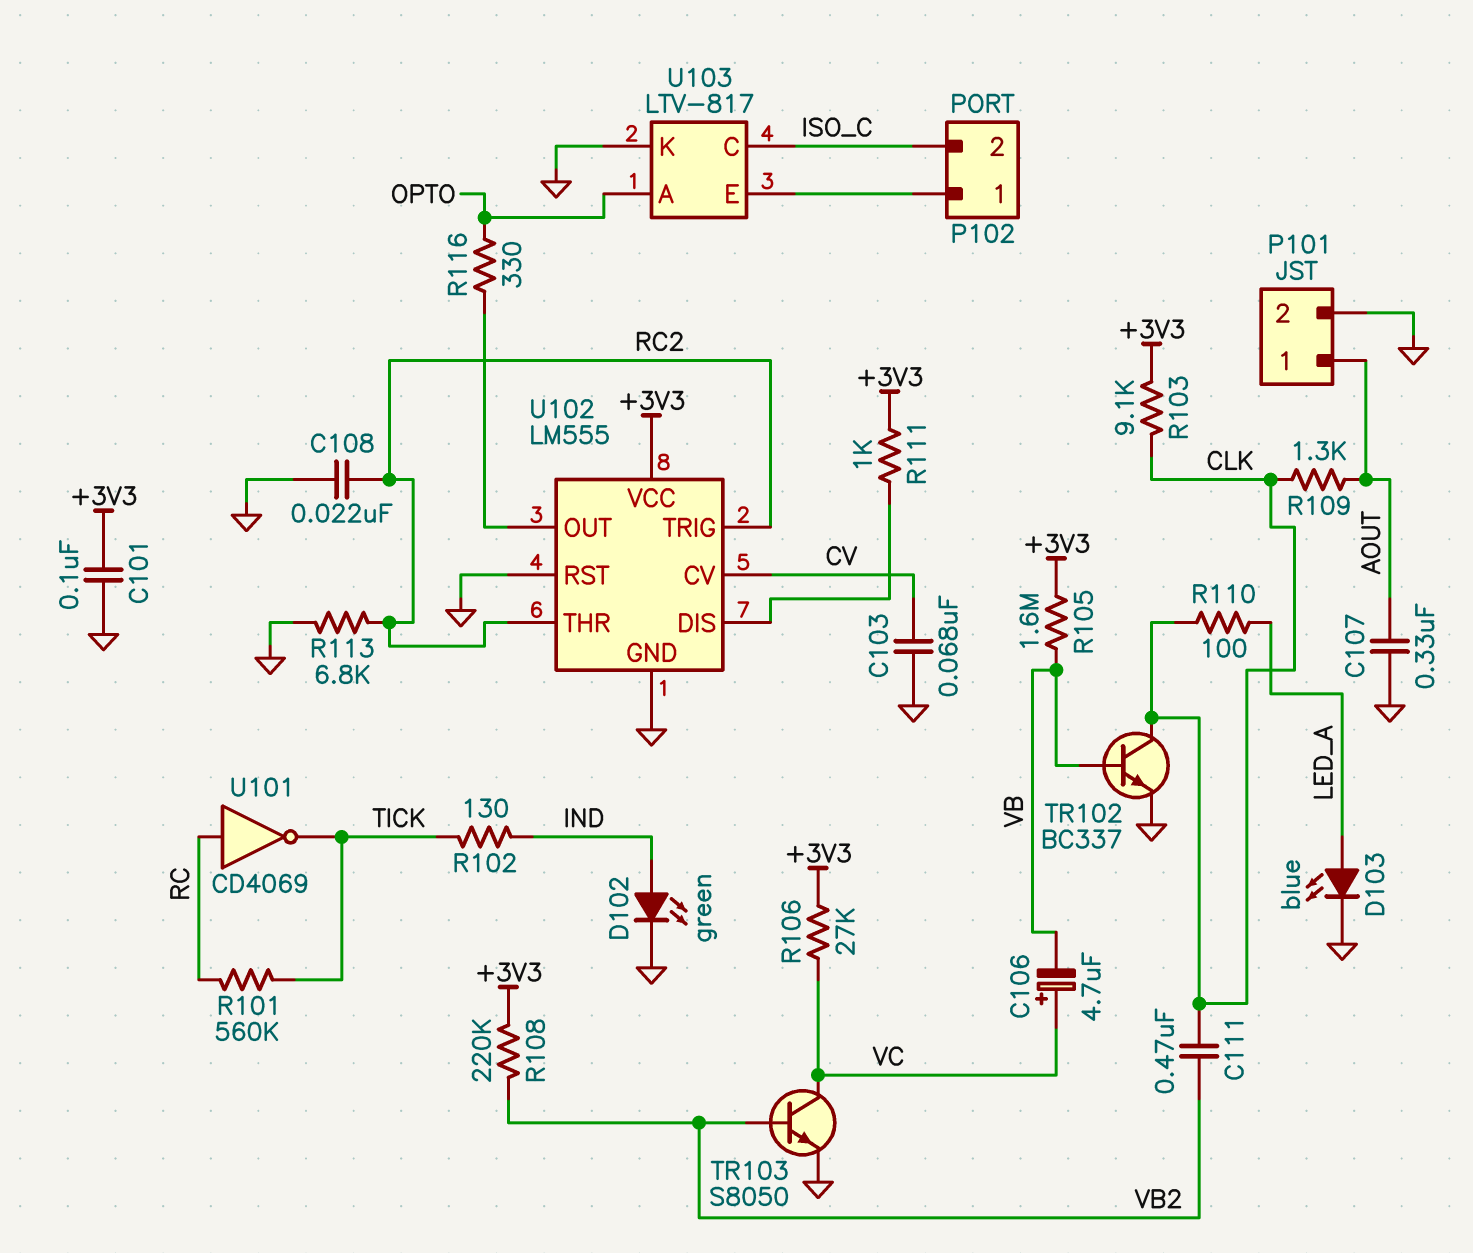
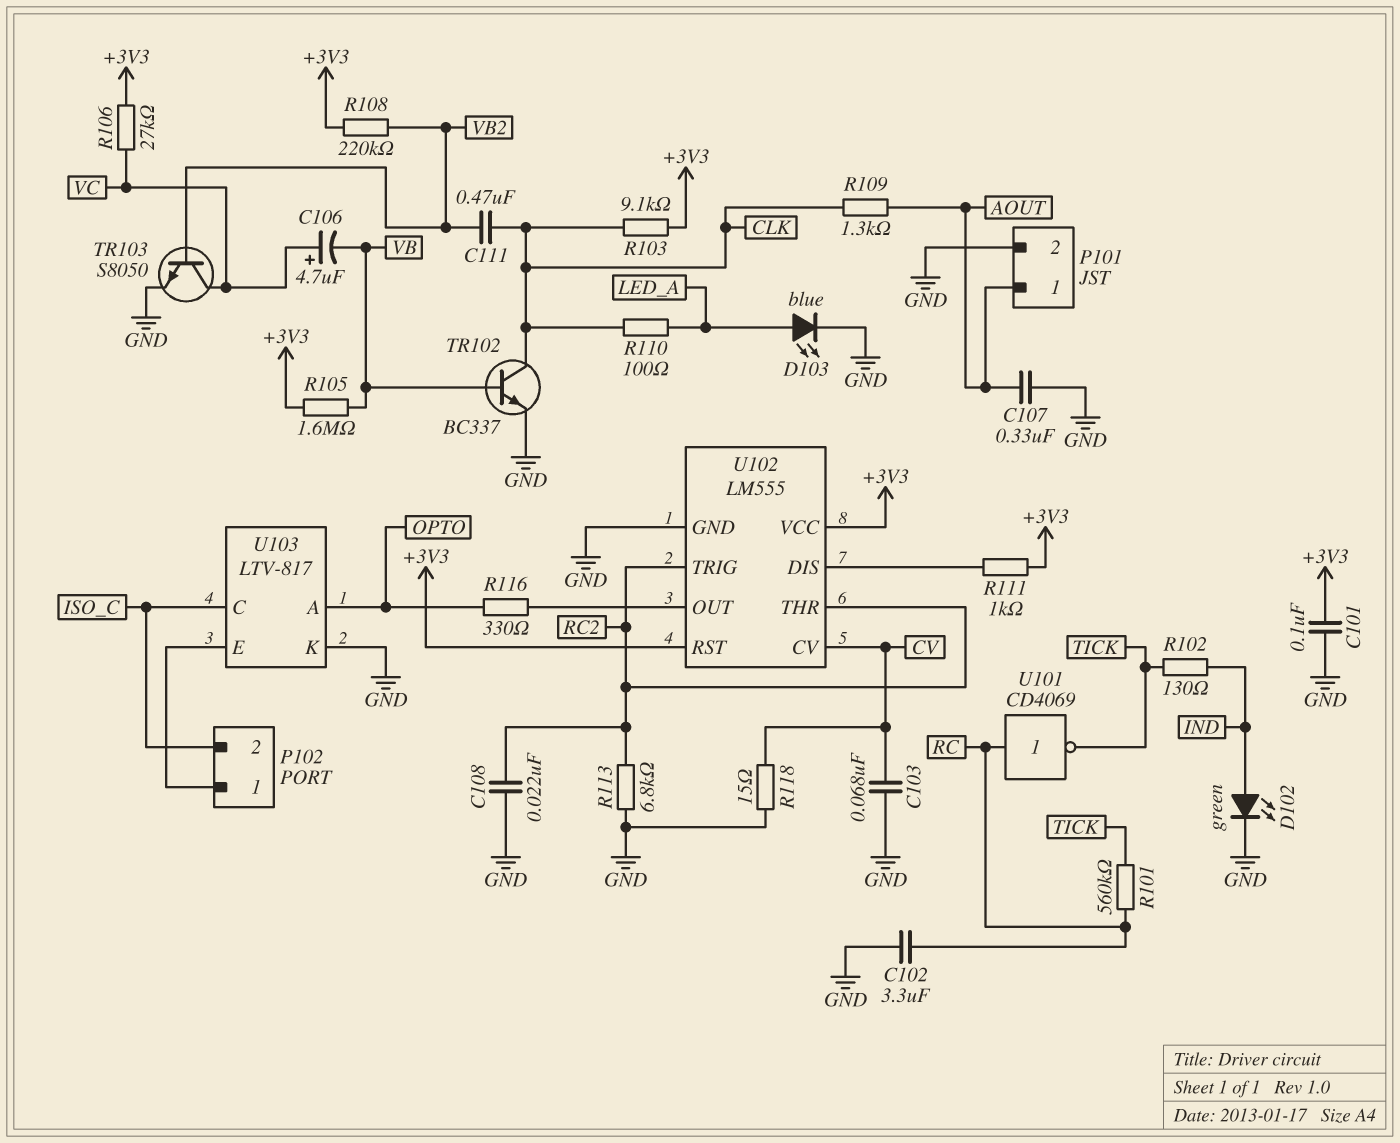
C102: none -> 3.3uF (GND, RC)
R118: none -> 15 (CV, GND)
U102 pin RST: GND -> +3V3

